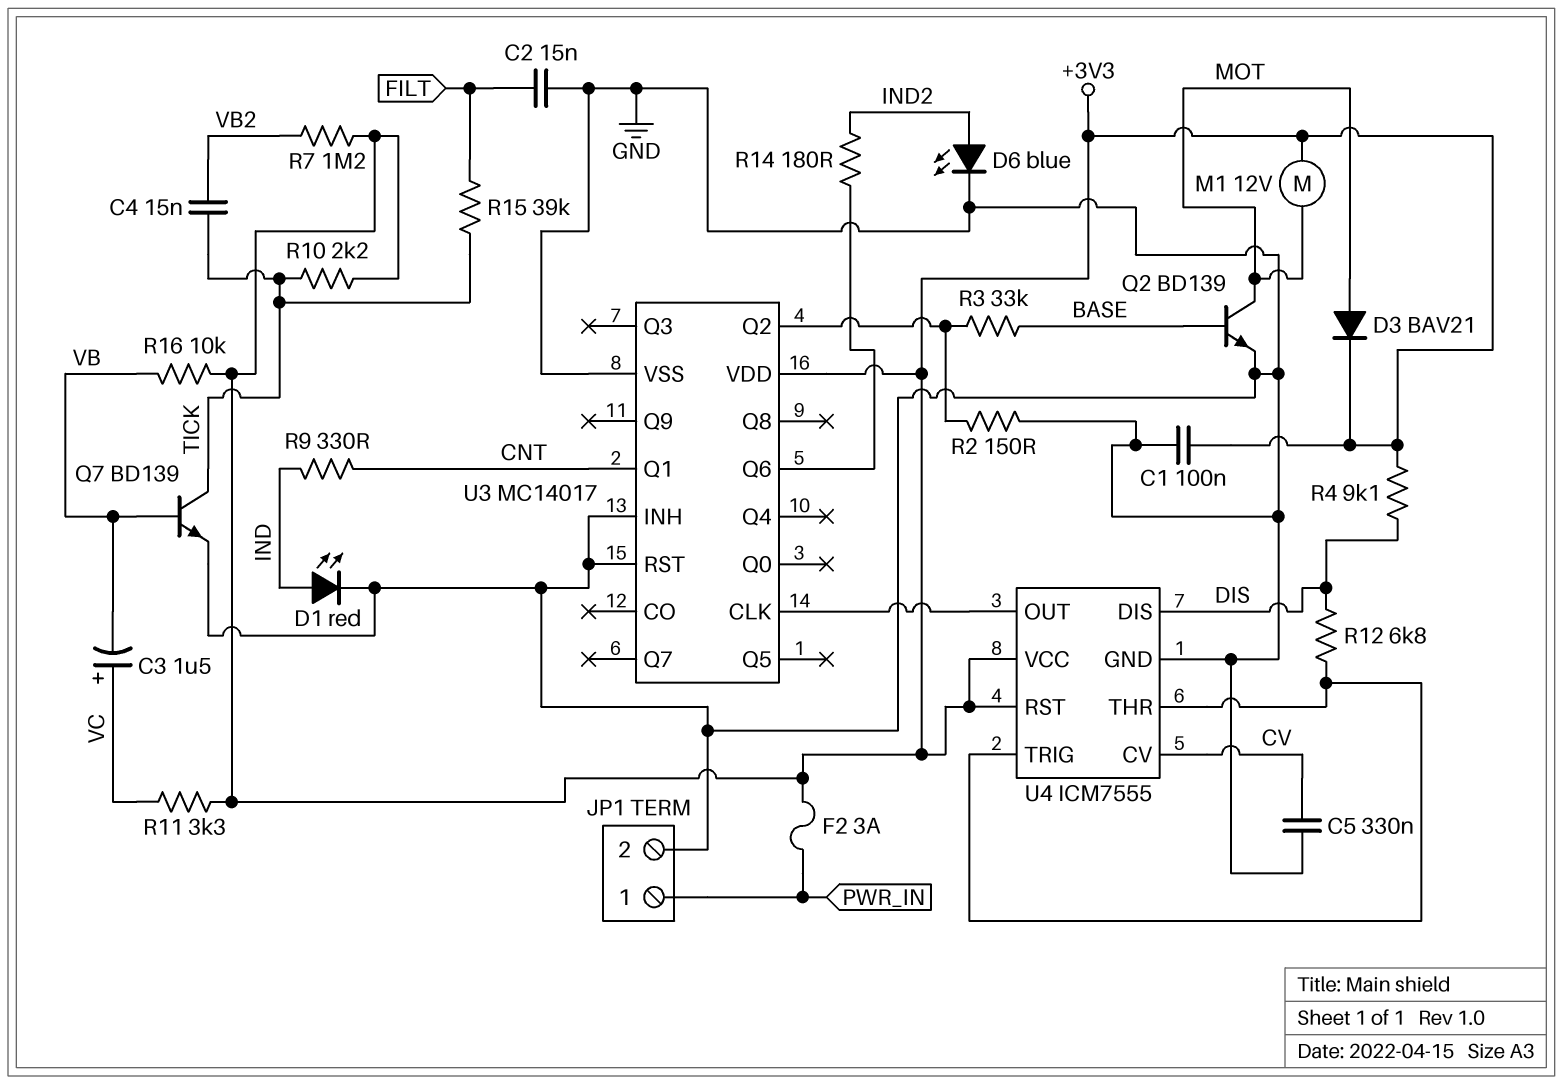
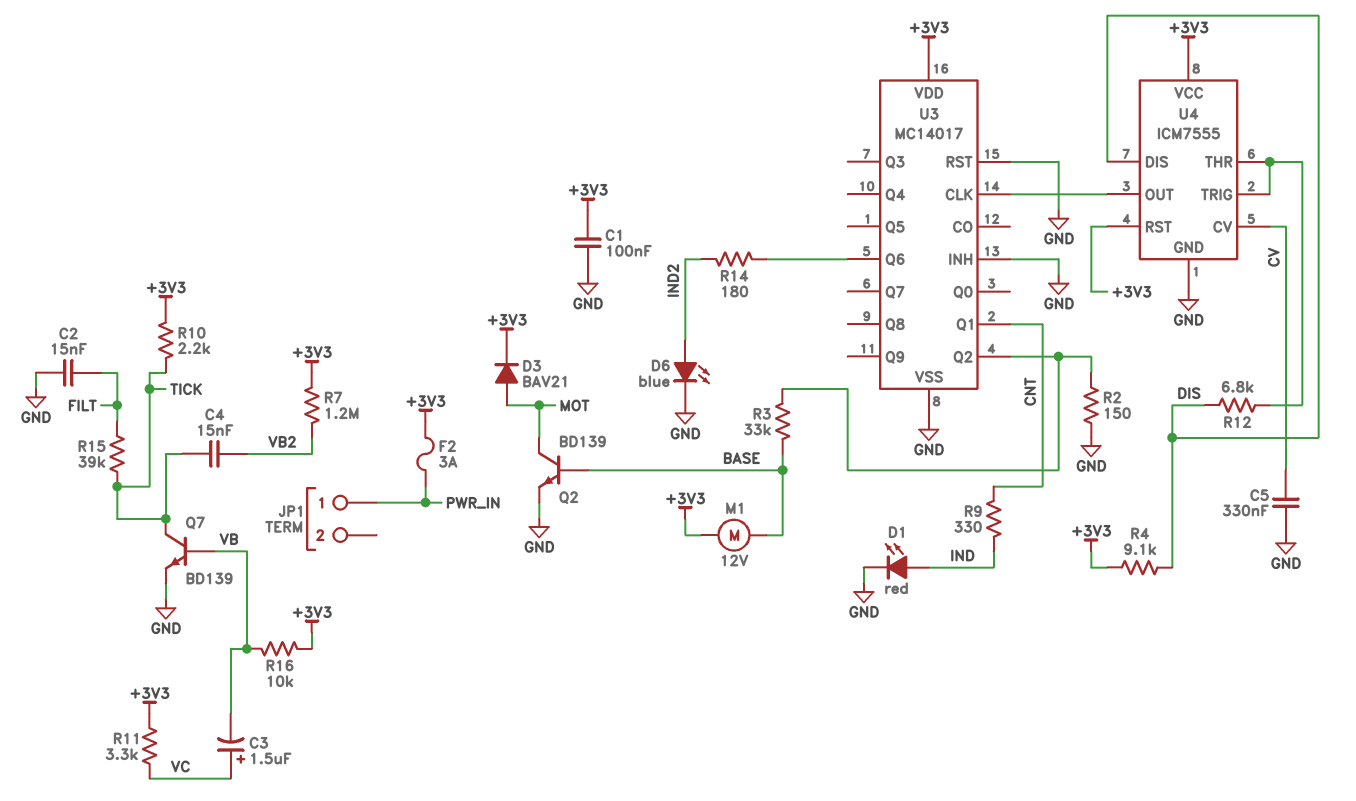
JP1 pin 2: GND -> none
M1: motor 12V (+3V3, MOT) -> motor 12V (+3V3, BASE)

